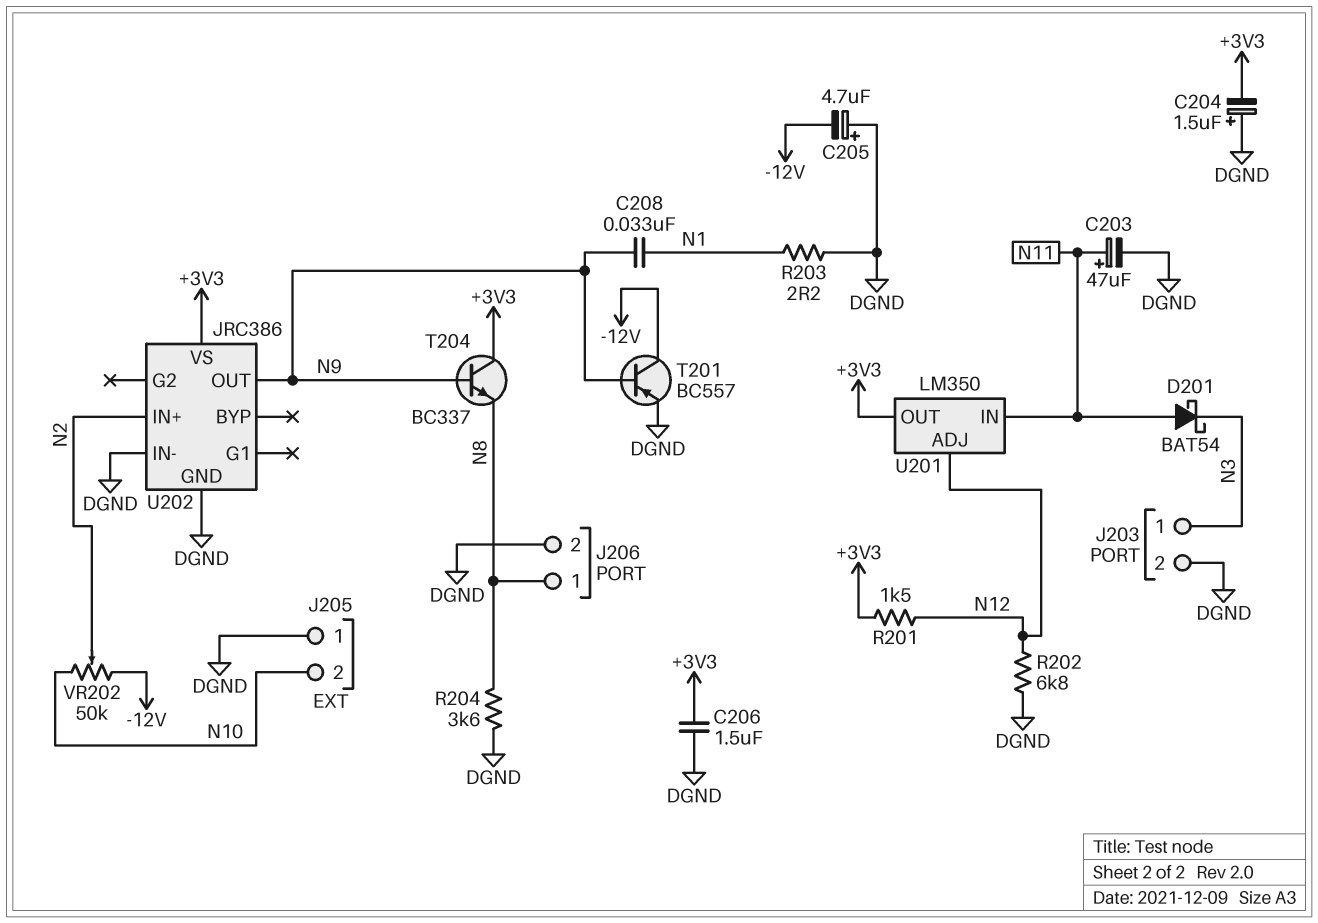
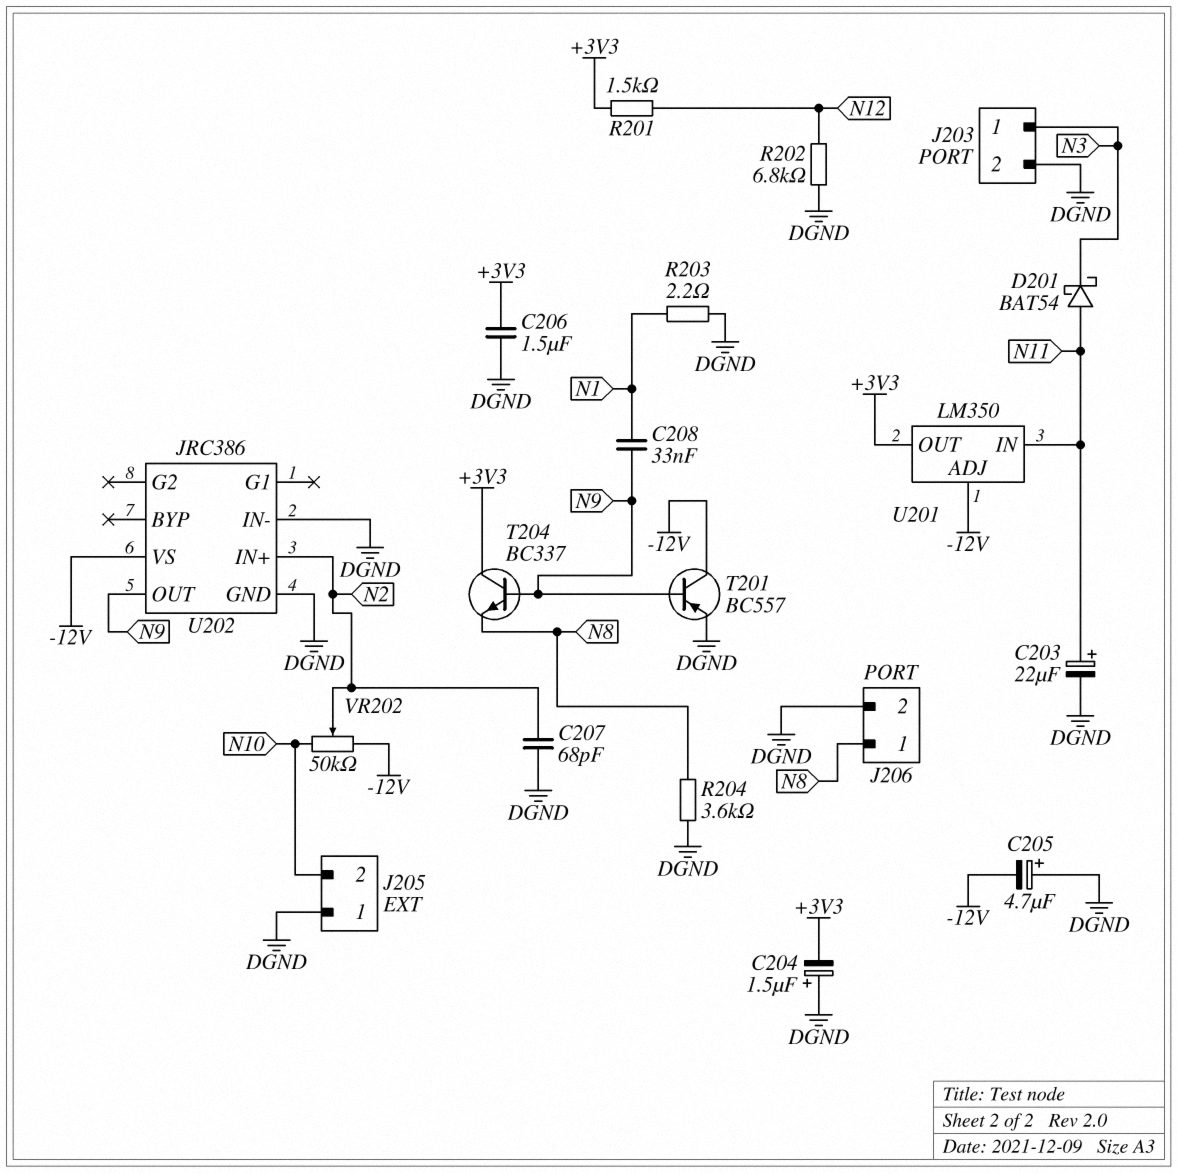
C203: 47uF (plus N11, minus DGND) -> 22uF (plus N11, minus DGND)
C207: none -> 68pF (DGND, N2)
U201 pin ADJ: N12 -> -12V
U202 pin VS: +3V3 -> -12V

